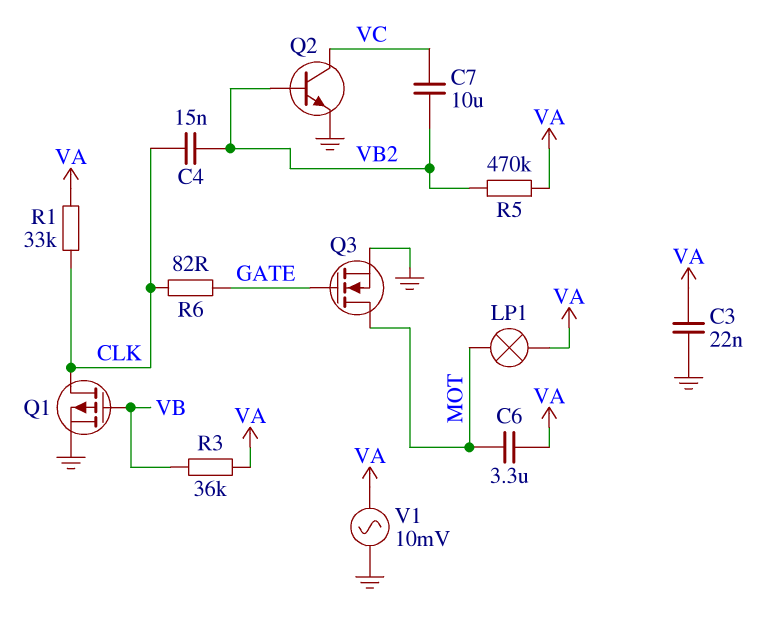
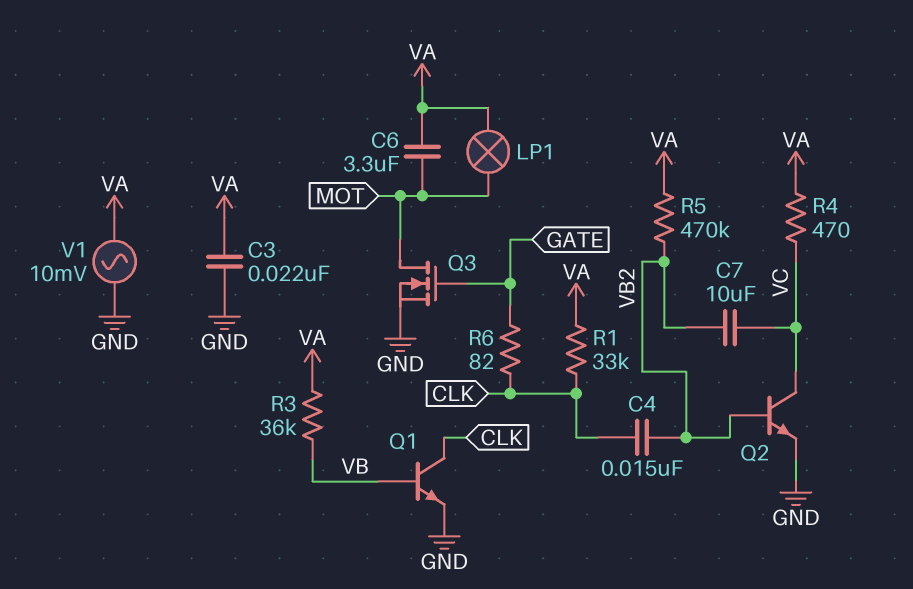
Q1: PMOS (G VB, D CLK, S GND) -> NPN (B VB, C CLK, E GND)
R4: none -> 470 (VA, VC)

